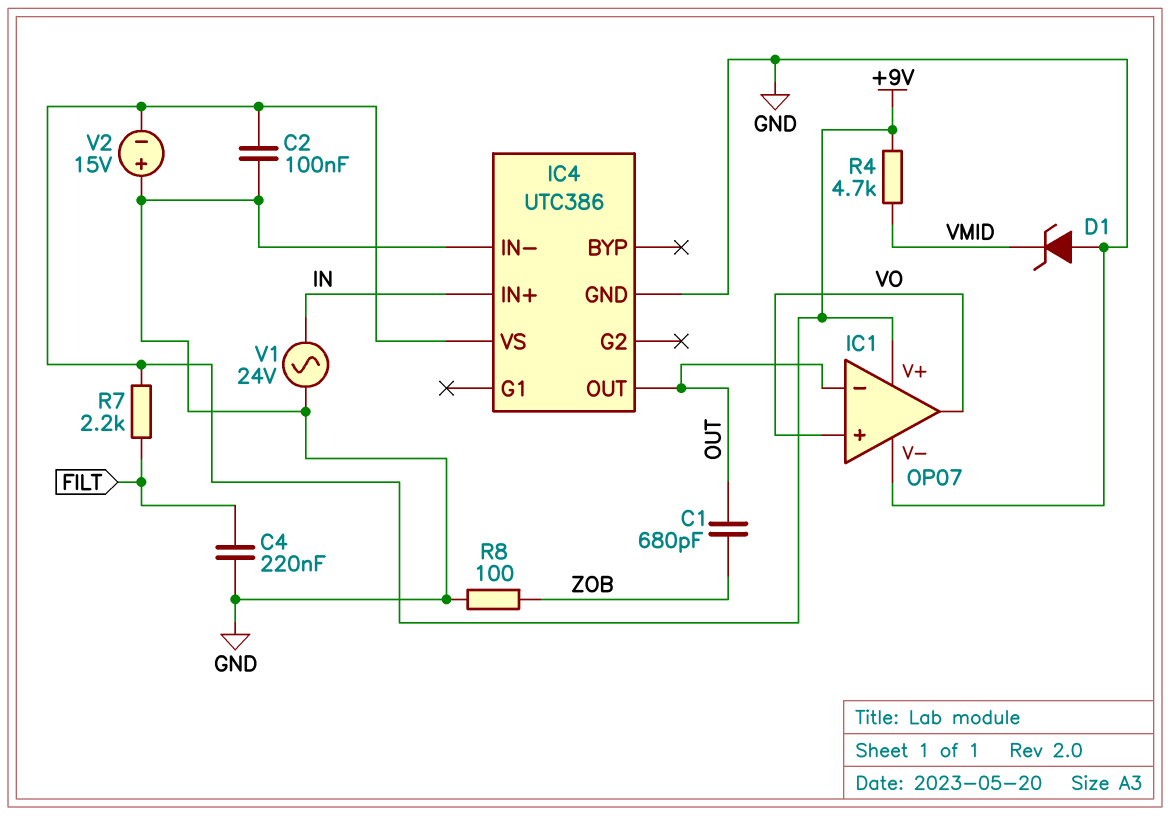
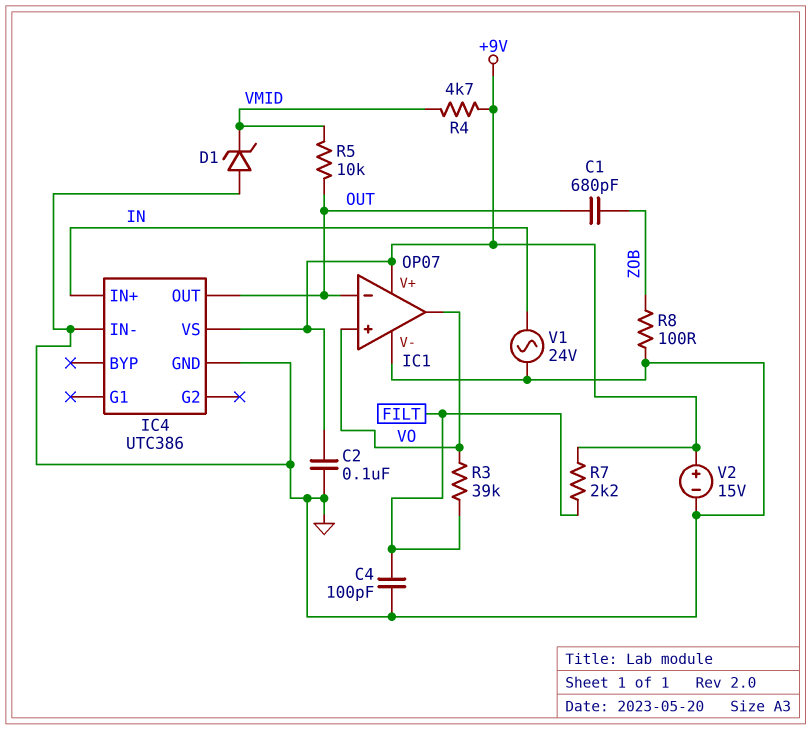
C4: 220nF (FILT, GND) -> 100pF (FILT, GND)
R3: none -> 39k (FILT, VO)
R5: none -> 10k (OUT, VMID)
V2: 15V (plus GND, minus +9V) -> 15V (plus +9V, minus GND)

